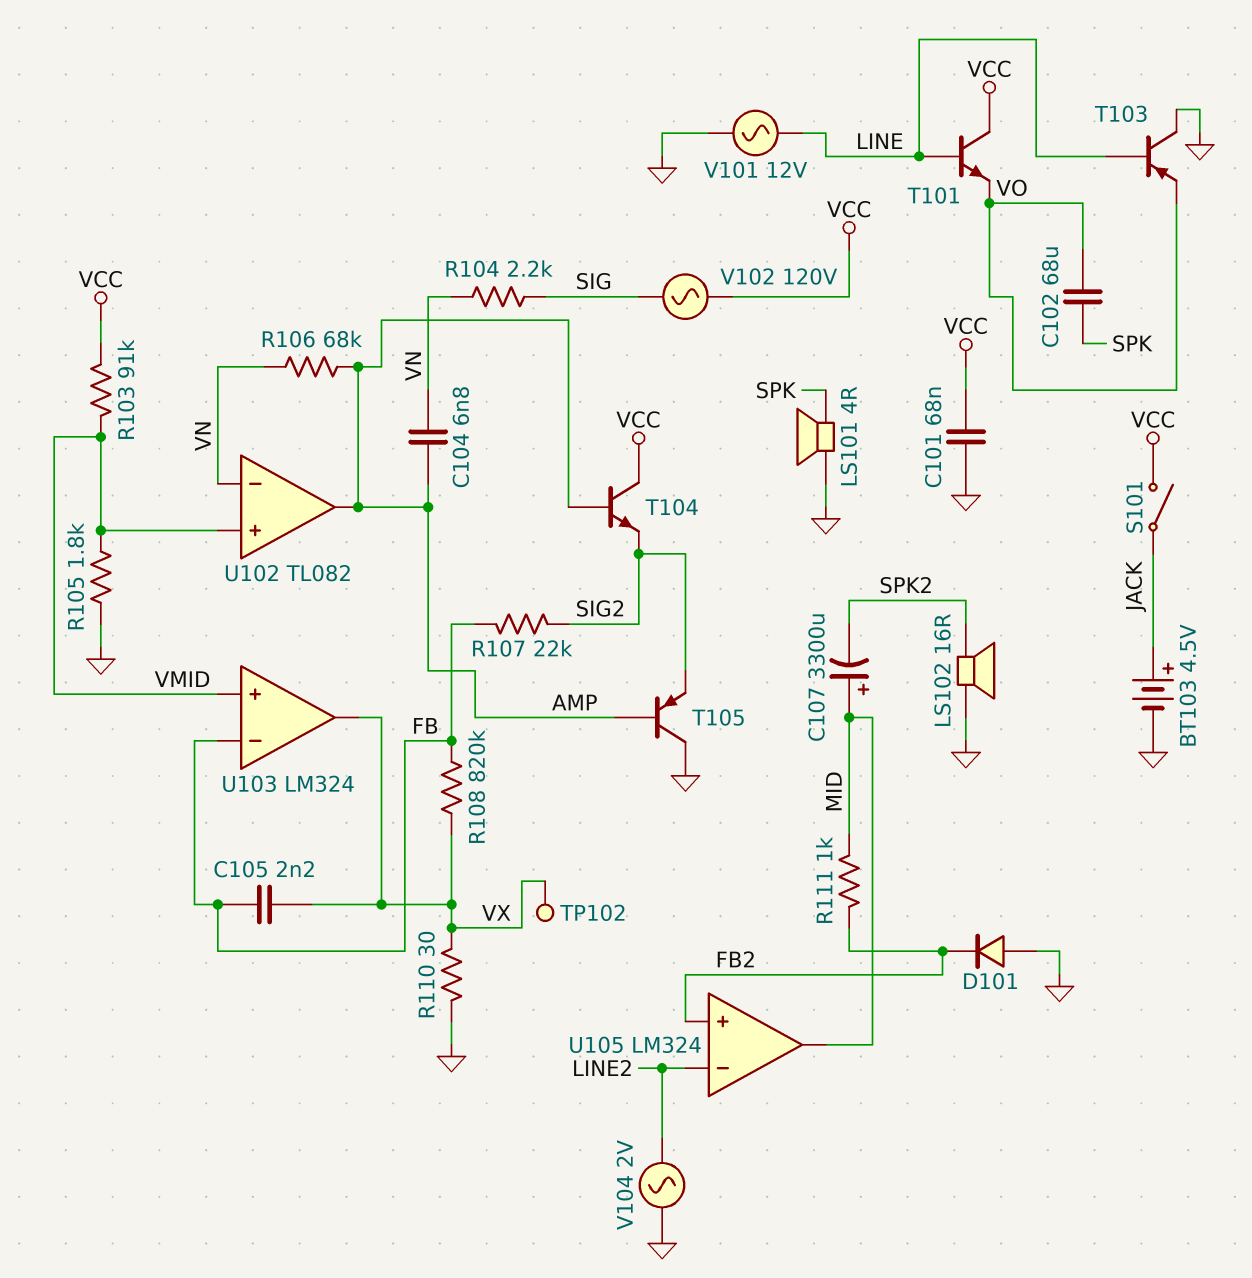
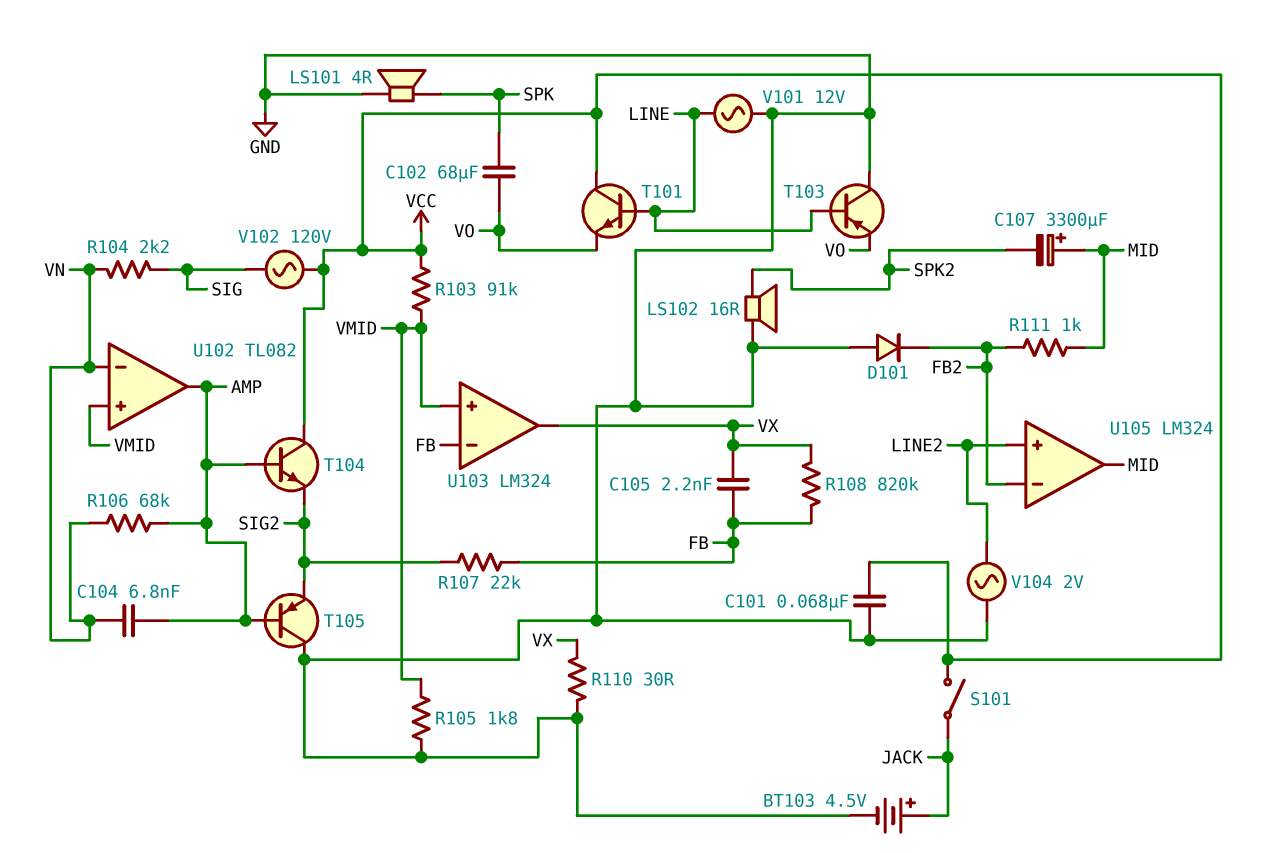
TP102: test point (VX) -> none
U105 pin in+: FB2 -> LINE2
U105 pin in-: LINE2 -> FB2

